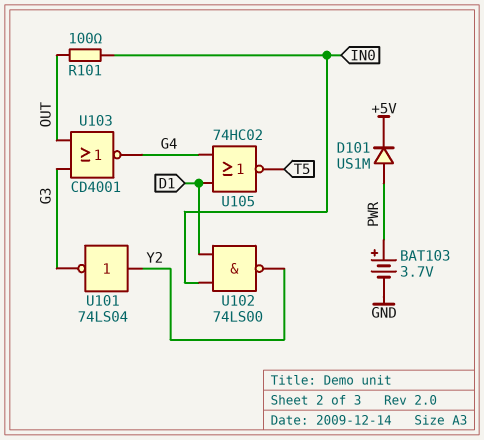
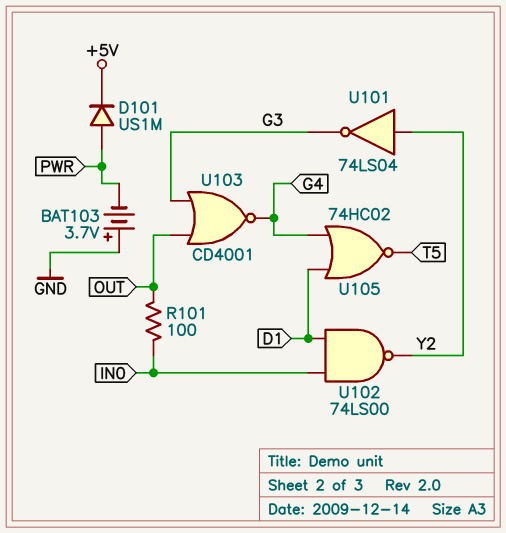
BAT103: 3.7V (plus PWR, minus GND) -> 3.7V (plus GND, minus PWR)

